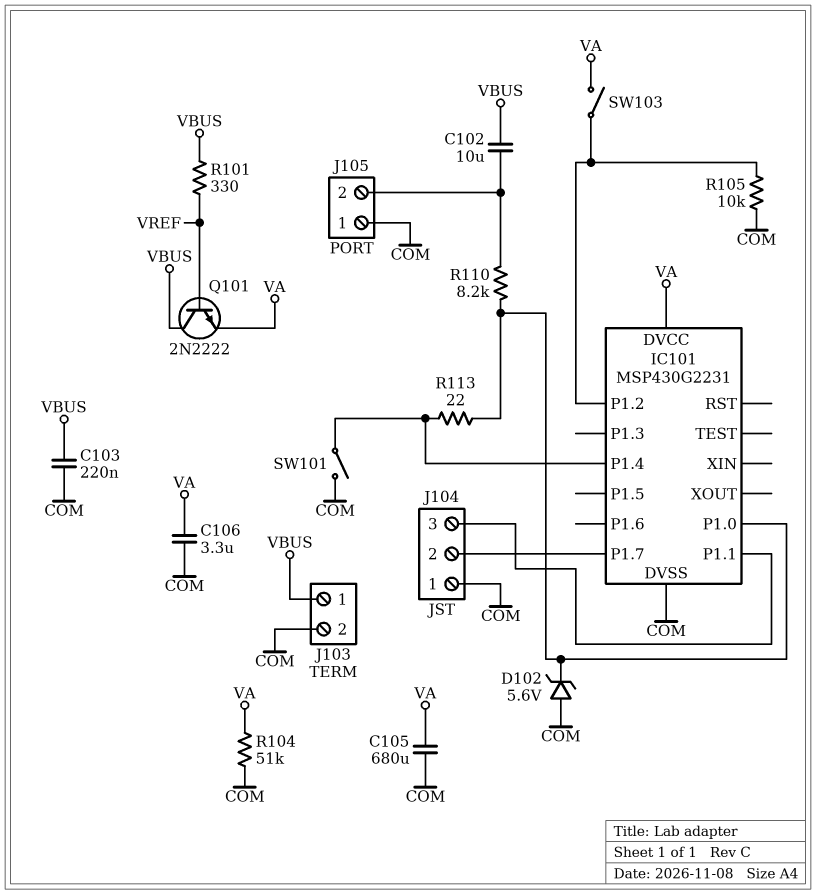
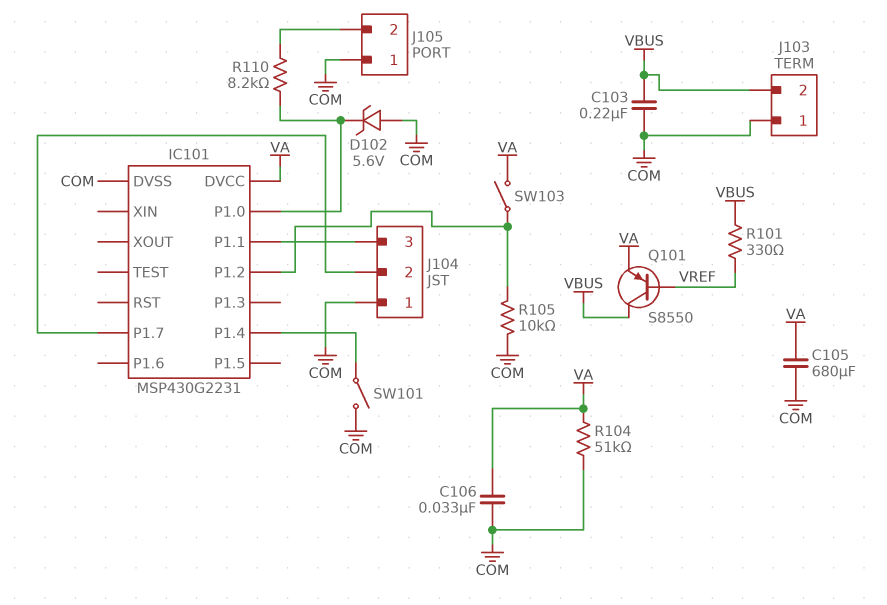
C102: 10uF (J105/2, VBUS) -> none
C106: 3.3uF (COM, VA) -> 33nF (COM, VA)
J103 pin 1: VBUS -> COM
J103 pin 2: COM -> VBUS
Q101: NPN 2N2222 (B VREF, C VBUS, E VA) -> PNP S8550 (B VREF, C VBUS, E VA)
R113: 22 (IC101/P1.0, IC101/P1.4) -> none

